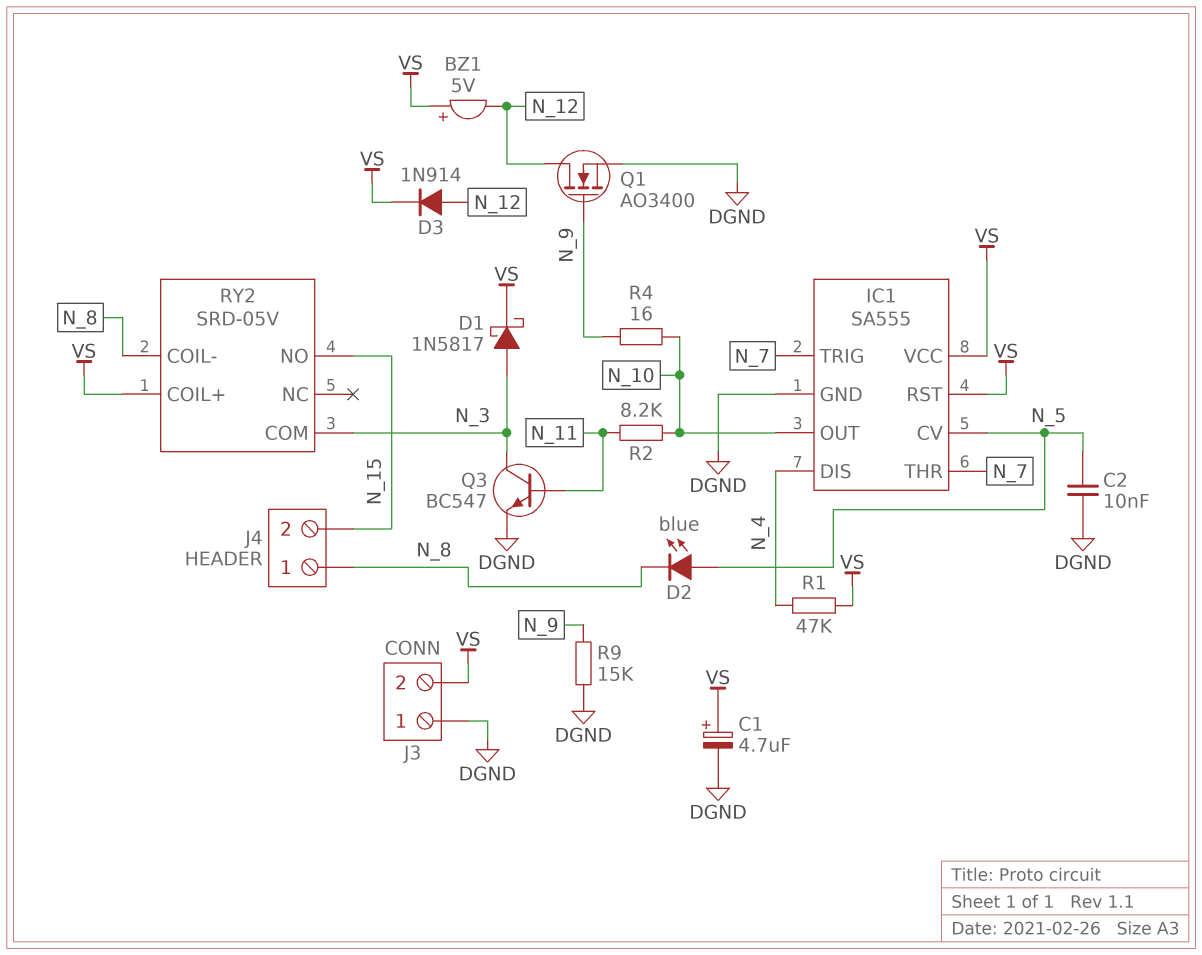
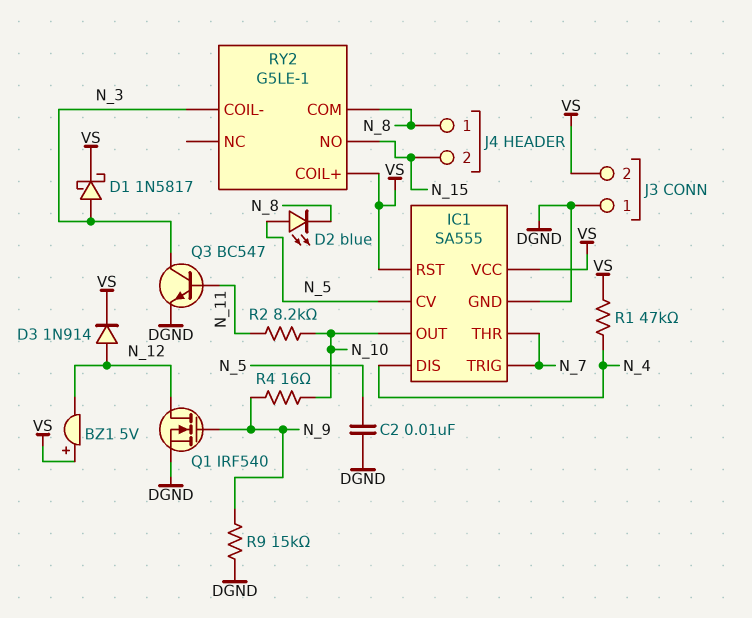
C1: 4.7uF (plus VS, minus DGND) -> none
Q1: NMOS AO3400 (G N_9, D N_12, S DGND) -> NMOS IRF540 (G N_9, D N_12, S DGND)
RY2: SRD-05V -> G5LE-1
RY2 pin COIL-: N_8 -> N_3
RY2 pin COM: N_3 -> N_8

